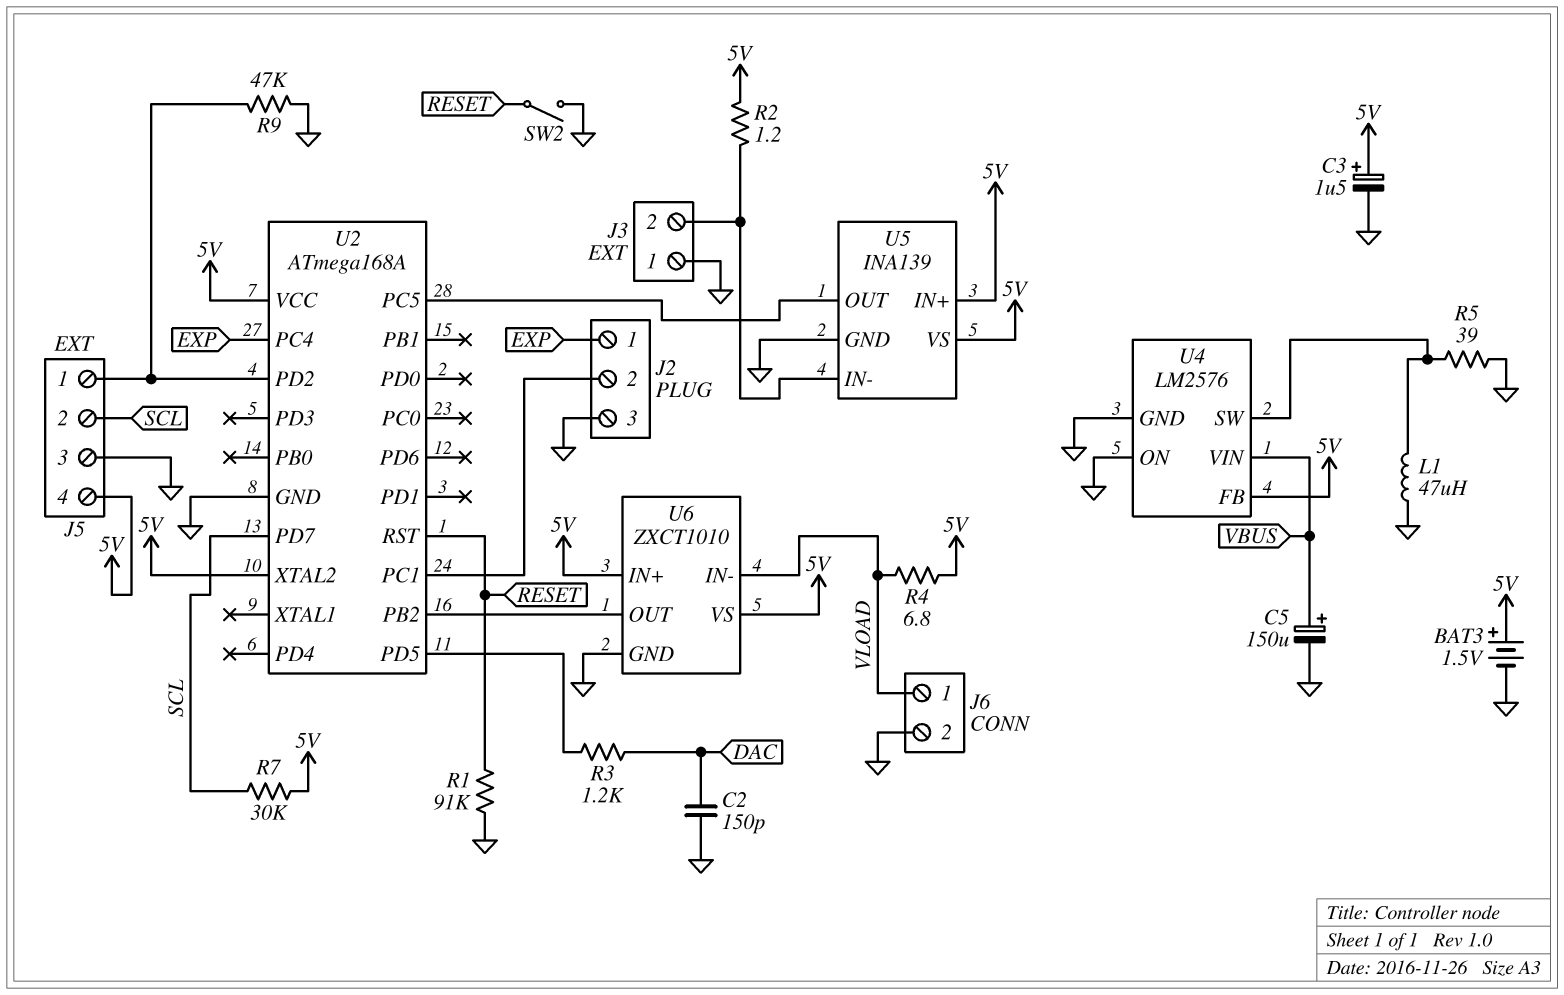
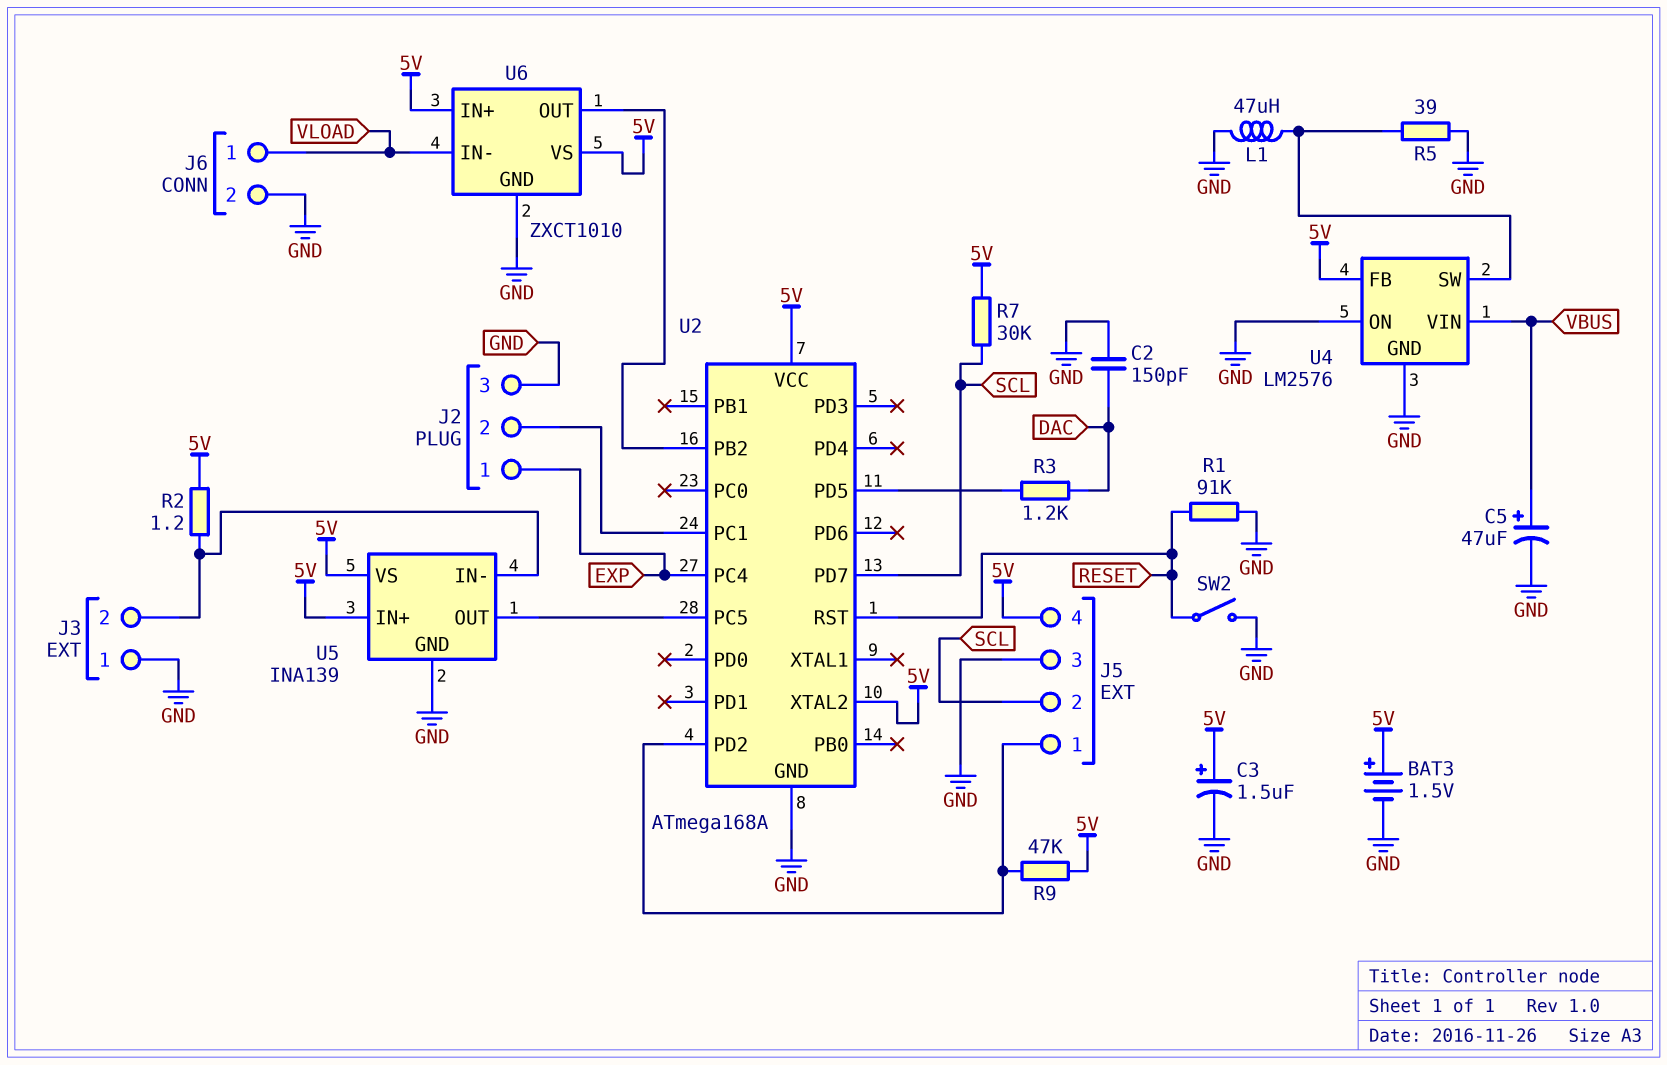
C5: 150uF (plus VBUS, minus GND) -> 47uF (plus VBUS, minus GND)
R4: 6.8 (5V, VLOAD) -> none
R9: 47k (GND, J5/1) -> 47k (5V, J5/1)

